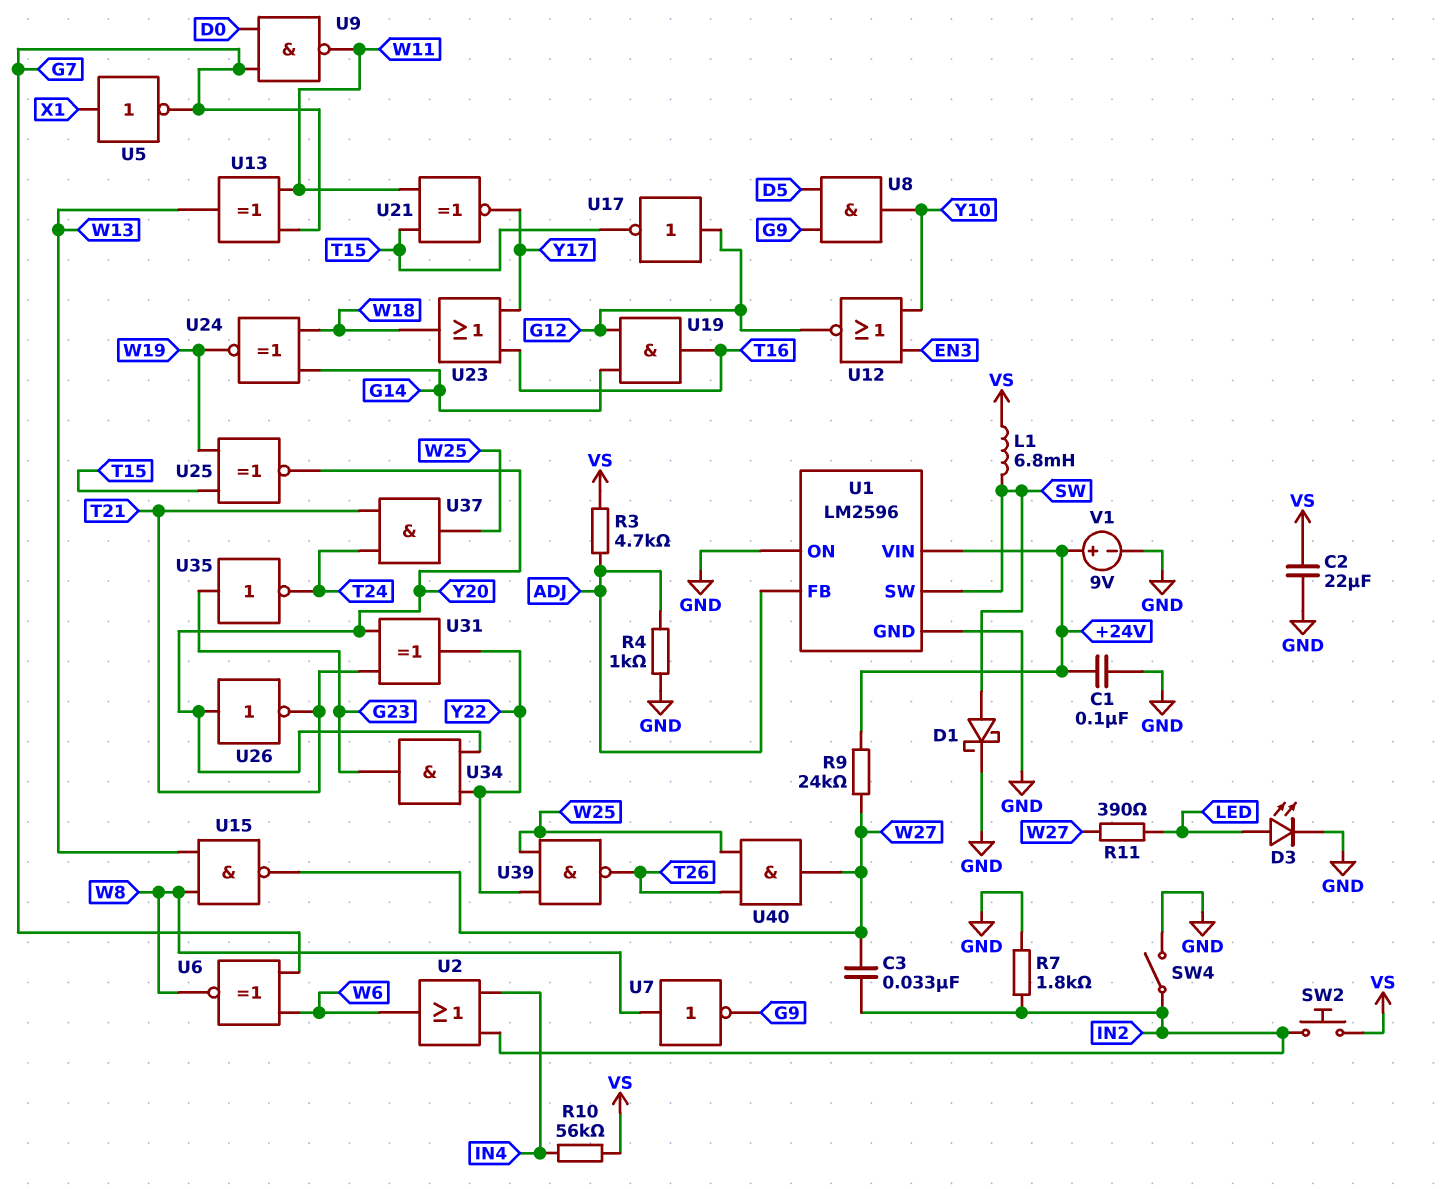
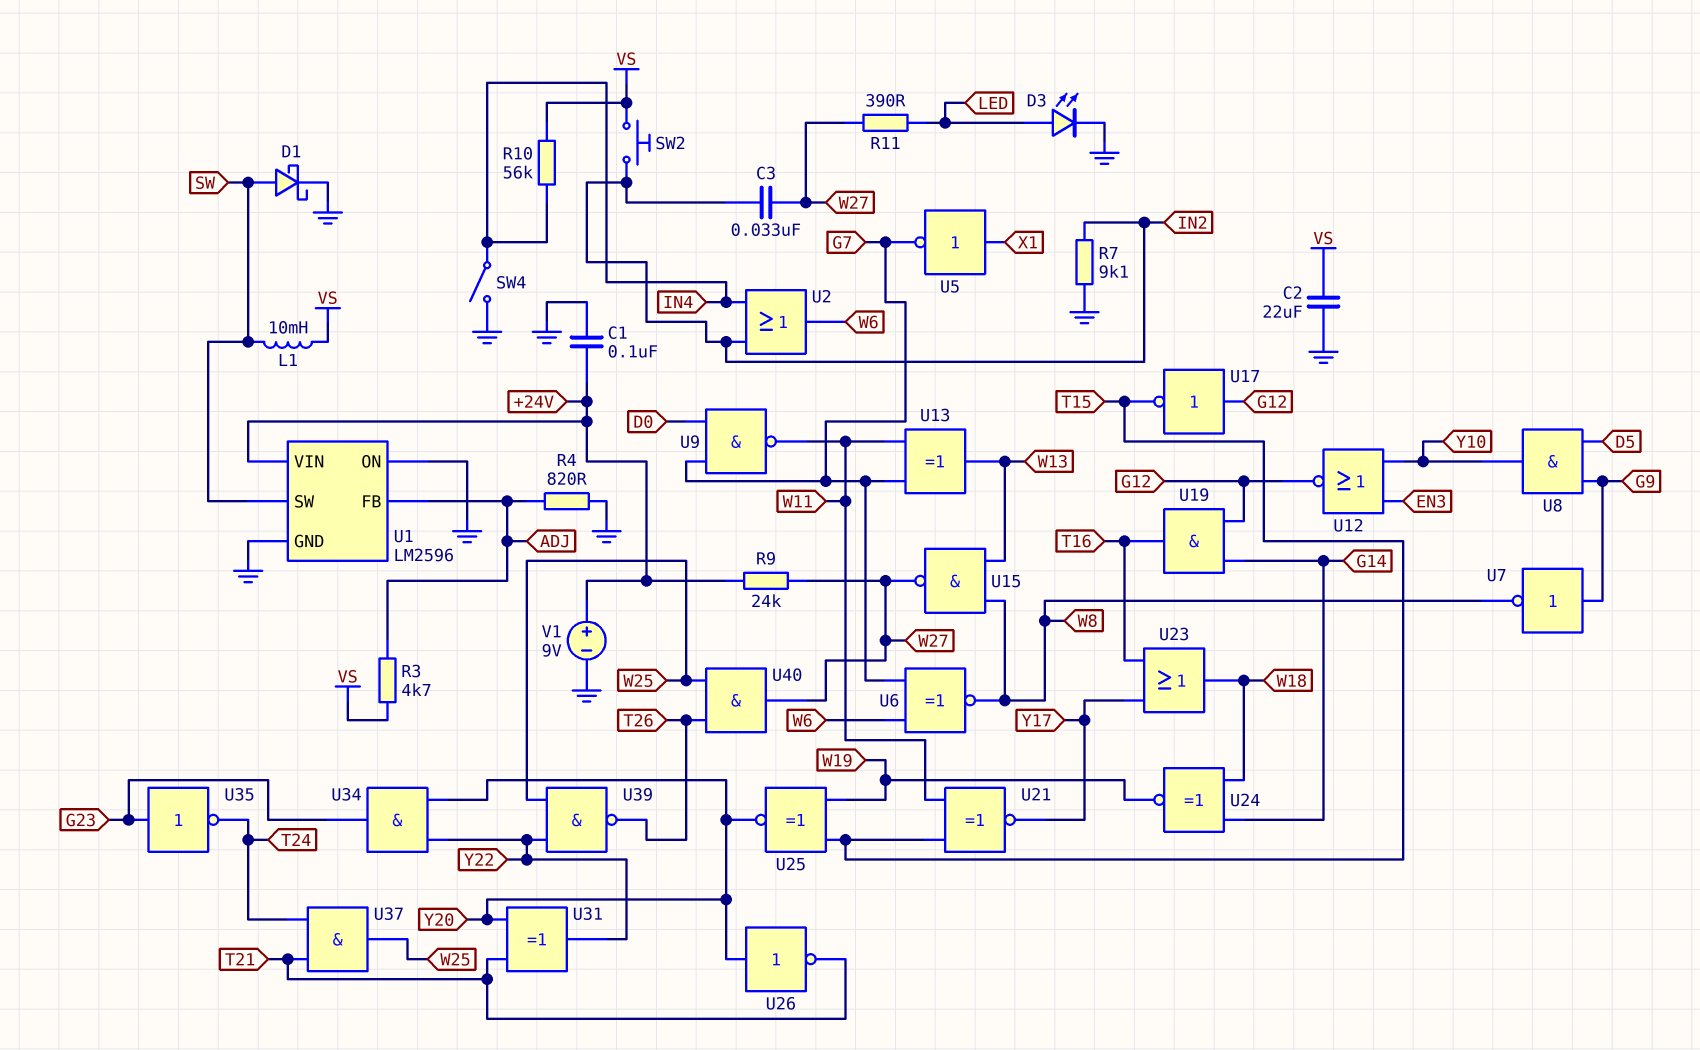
L1: 6.8mH (SW, VS) -> 10mH (SW, VS)
R4: 1k (ADJ, GND) -> 820 (ADJ, GND)
R7: 1.8k (GND, IN2) -> 9.1k (GND, IN2)
SW4: switch (GND, IN2) -> switch (GND, IN4)
U7: NOT (in W8, out G9) -> NOT (in G9, out W8)

